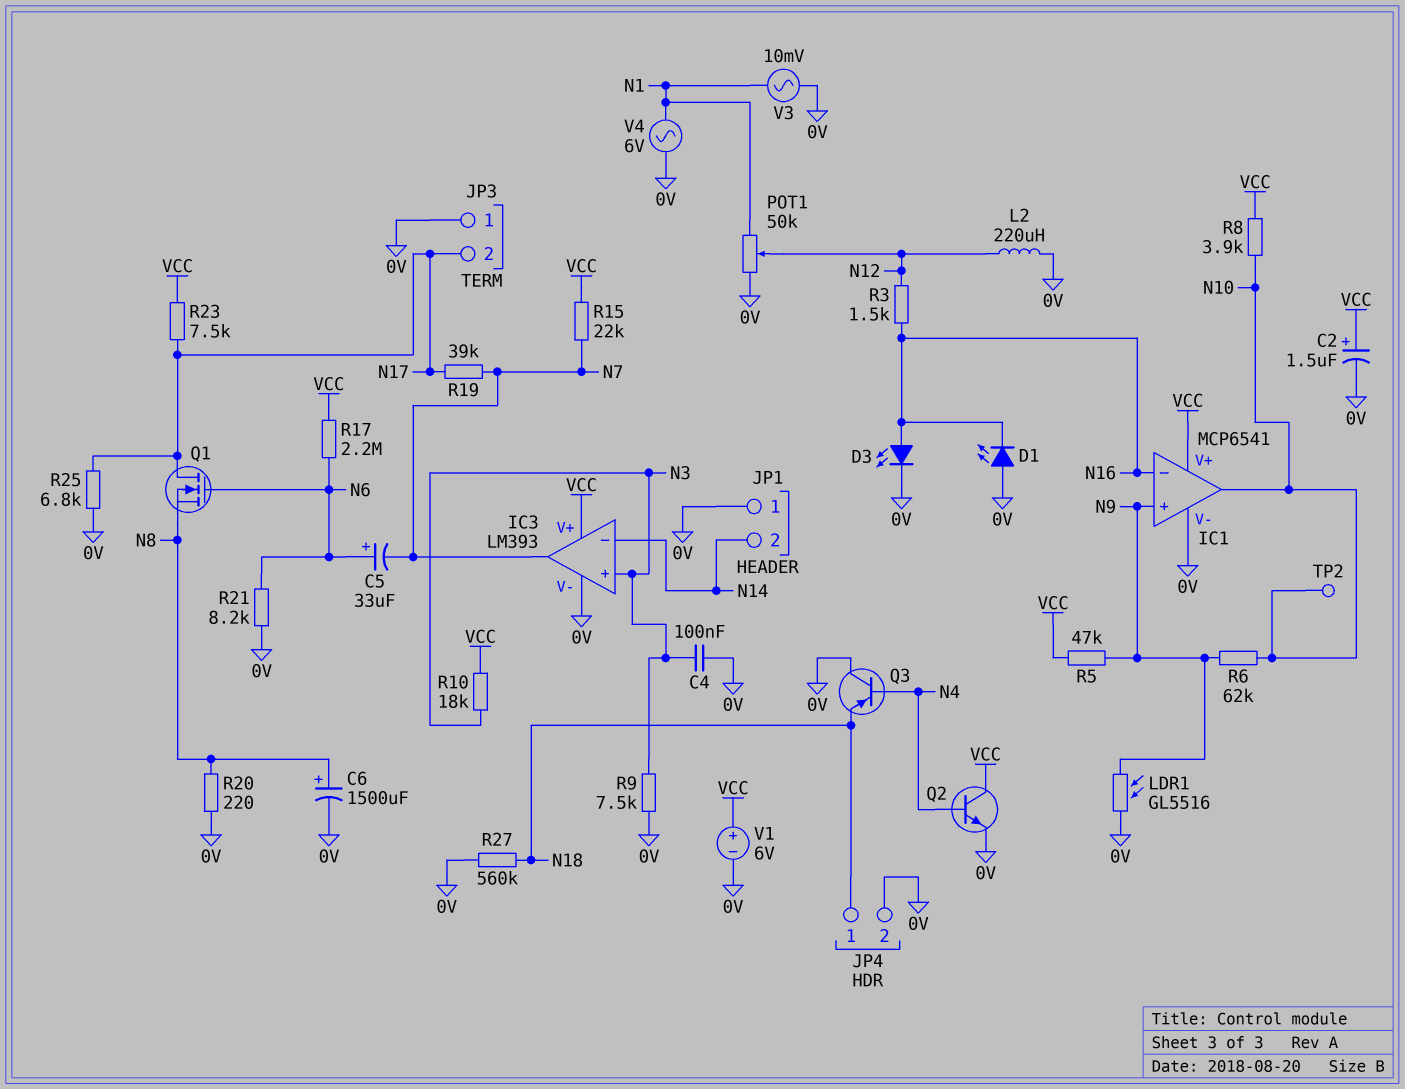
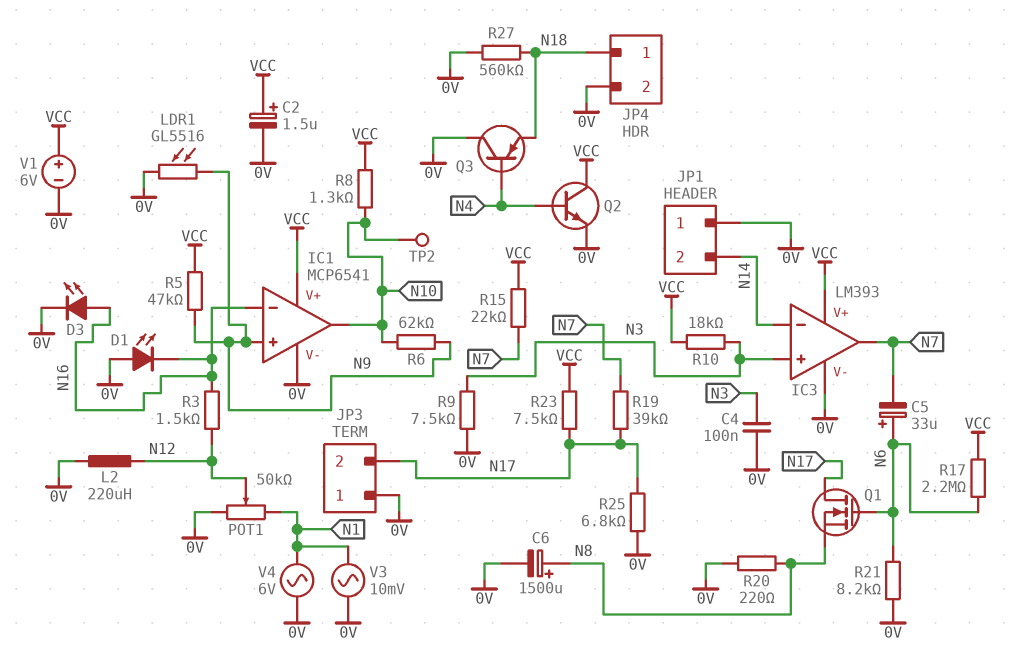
R8: 3.9k (N10, VCC) -> 1.3k (N10, VCC)

